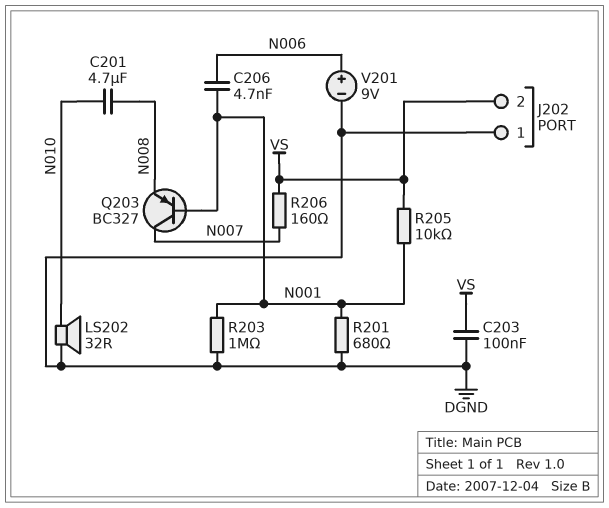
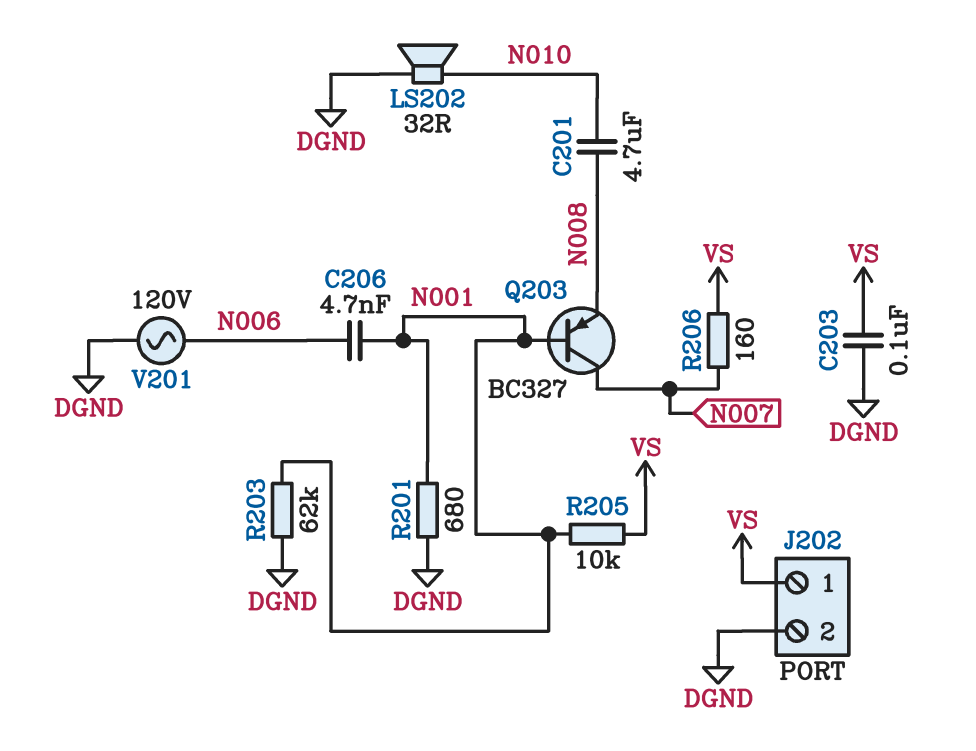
J202 pin 1: DGND -> VS
J202 pin 2: VS -> DGND
R203: 1M (DGND, N001) -> 62k (DGND, N001)
V201: 9V (plus N006, minus DGND) -> AC 120V (DGND, N006)

